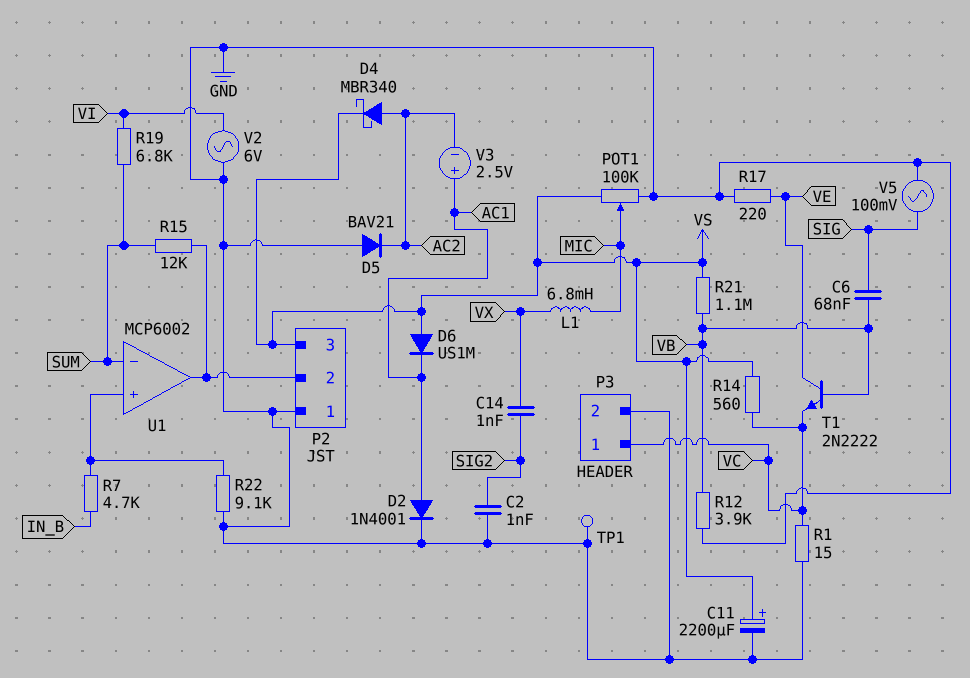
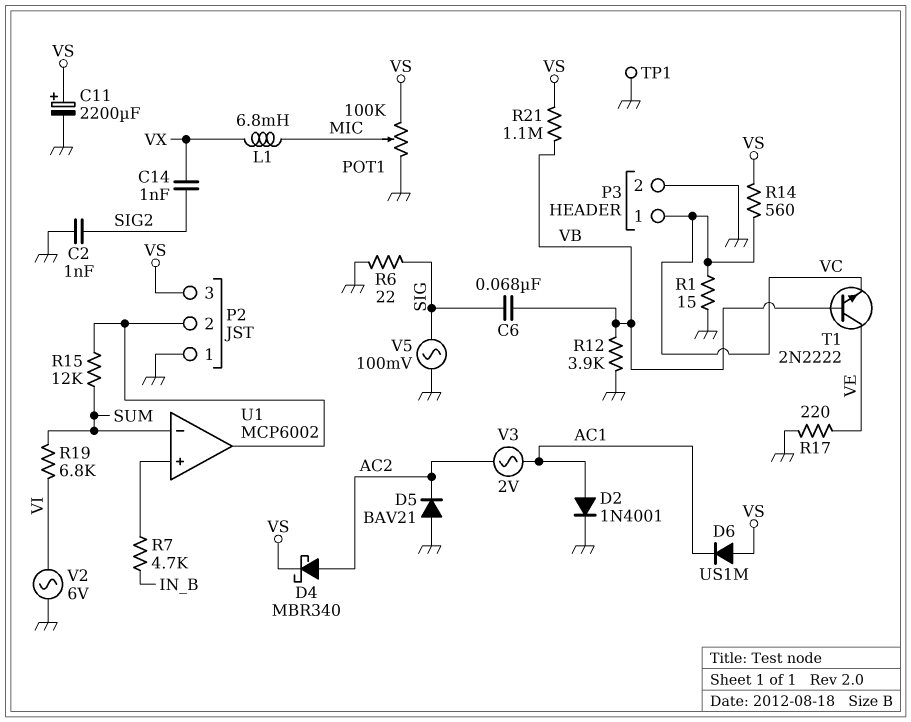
R6: none -> 22 (GND, SIG)
R22: 9.1k (GND, U1/in+) -> none
V3: 2.5V (plus AC1, minus AC2) -> AC 2V (AC1, AC2)

